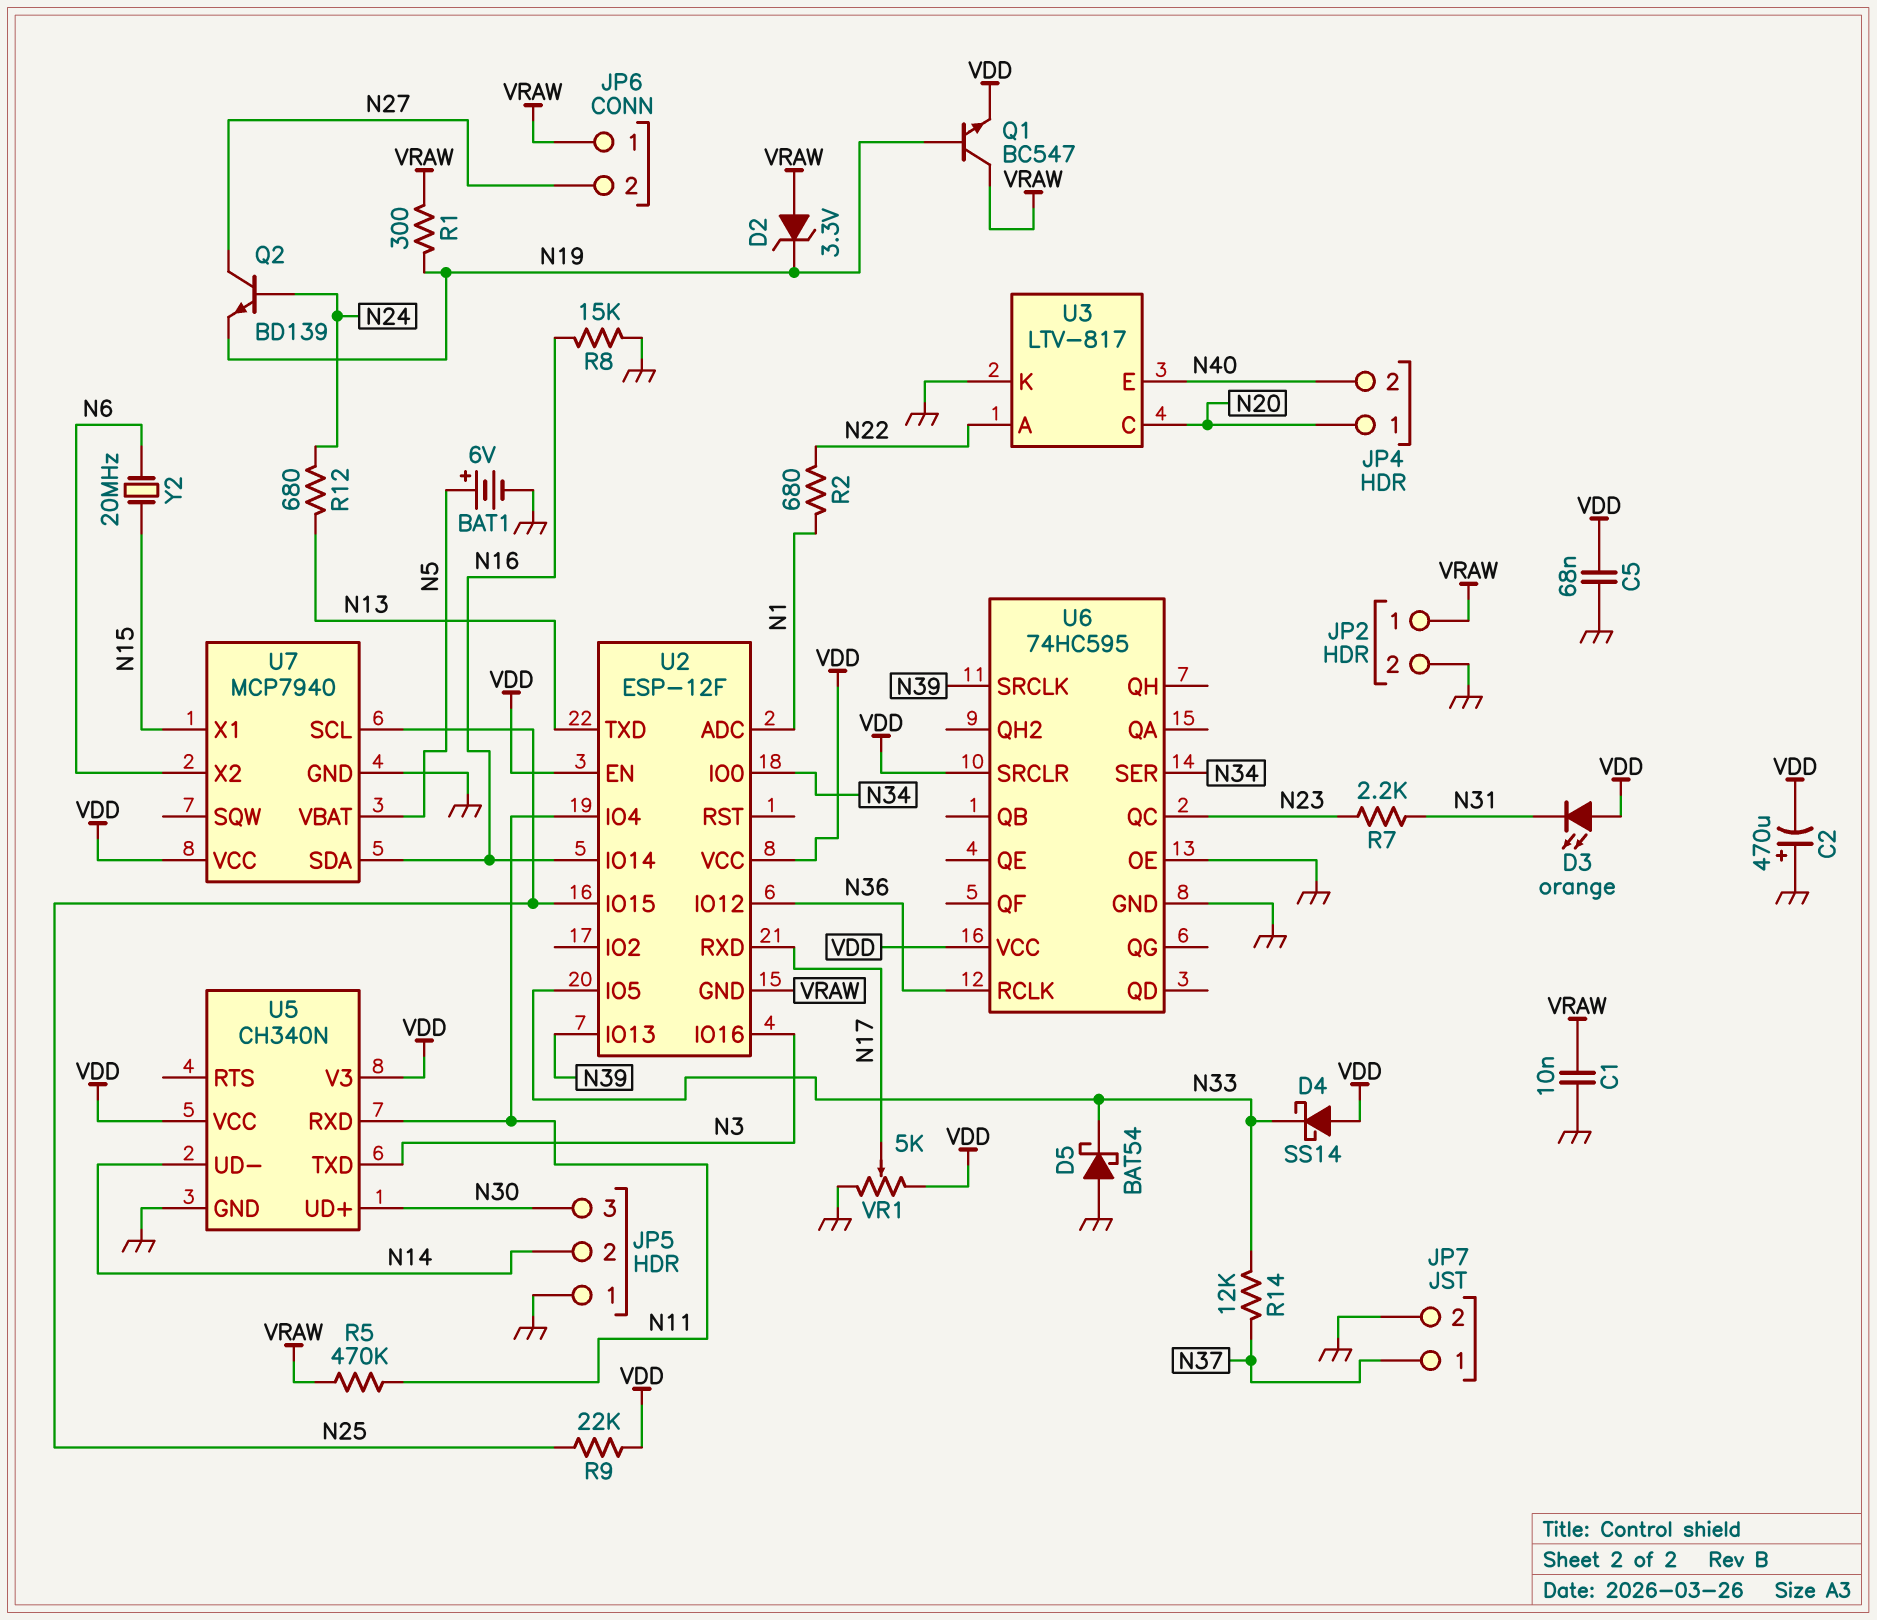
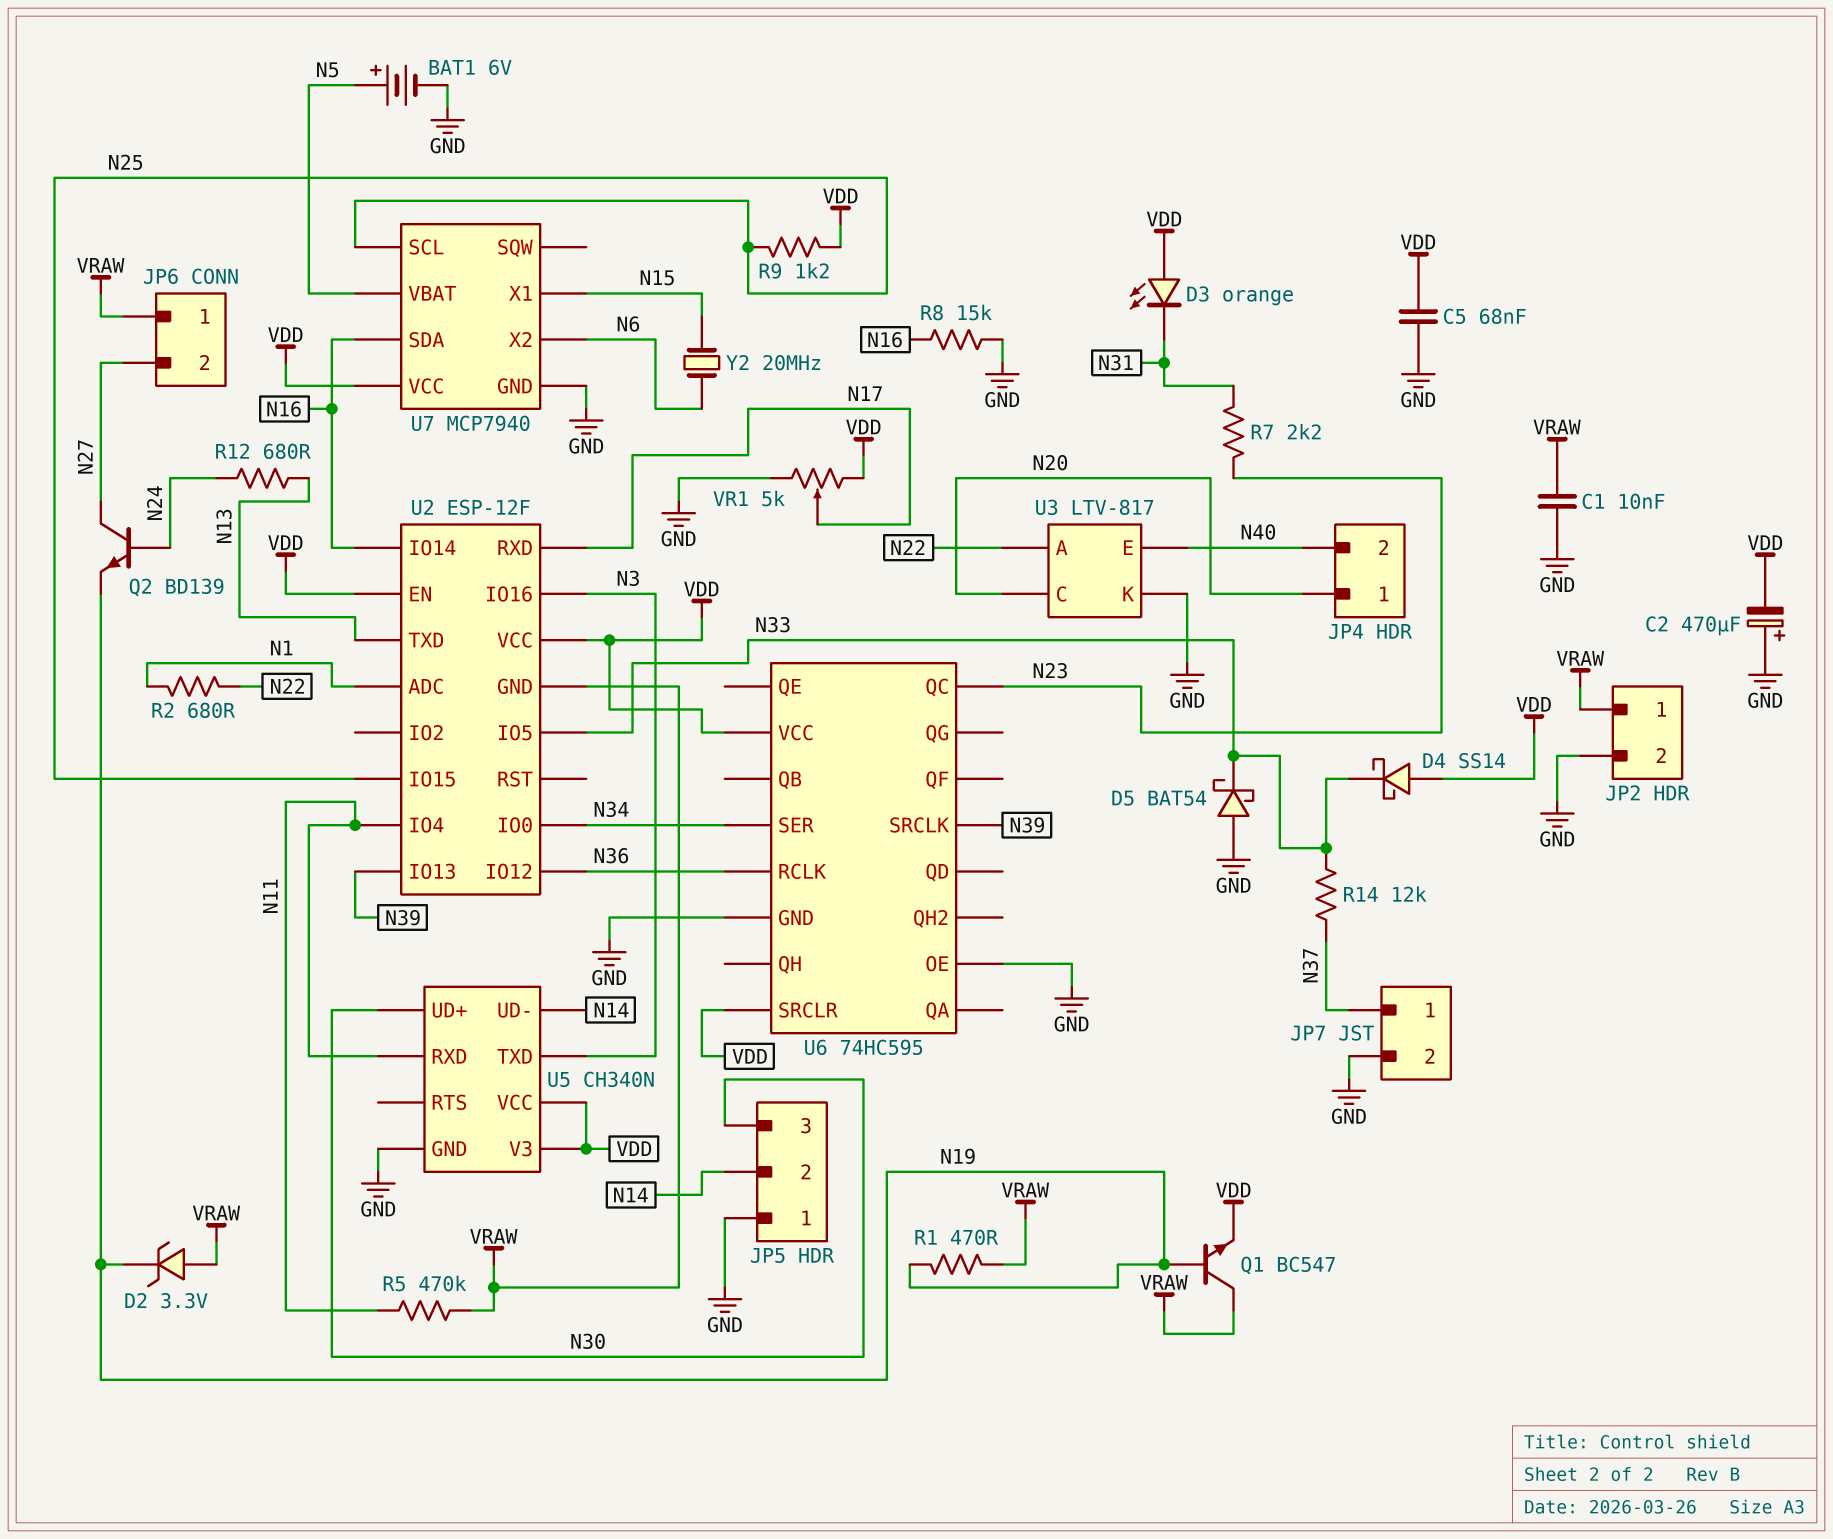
R1: 300 (N19, VRAW) -> 470 (N19, VRAW)
R9: 22k (N25, VDD) -> 1.2k (N25, VDD)

